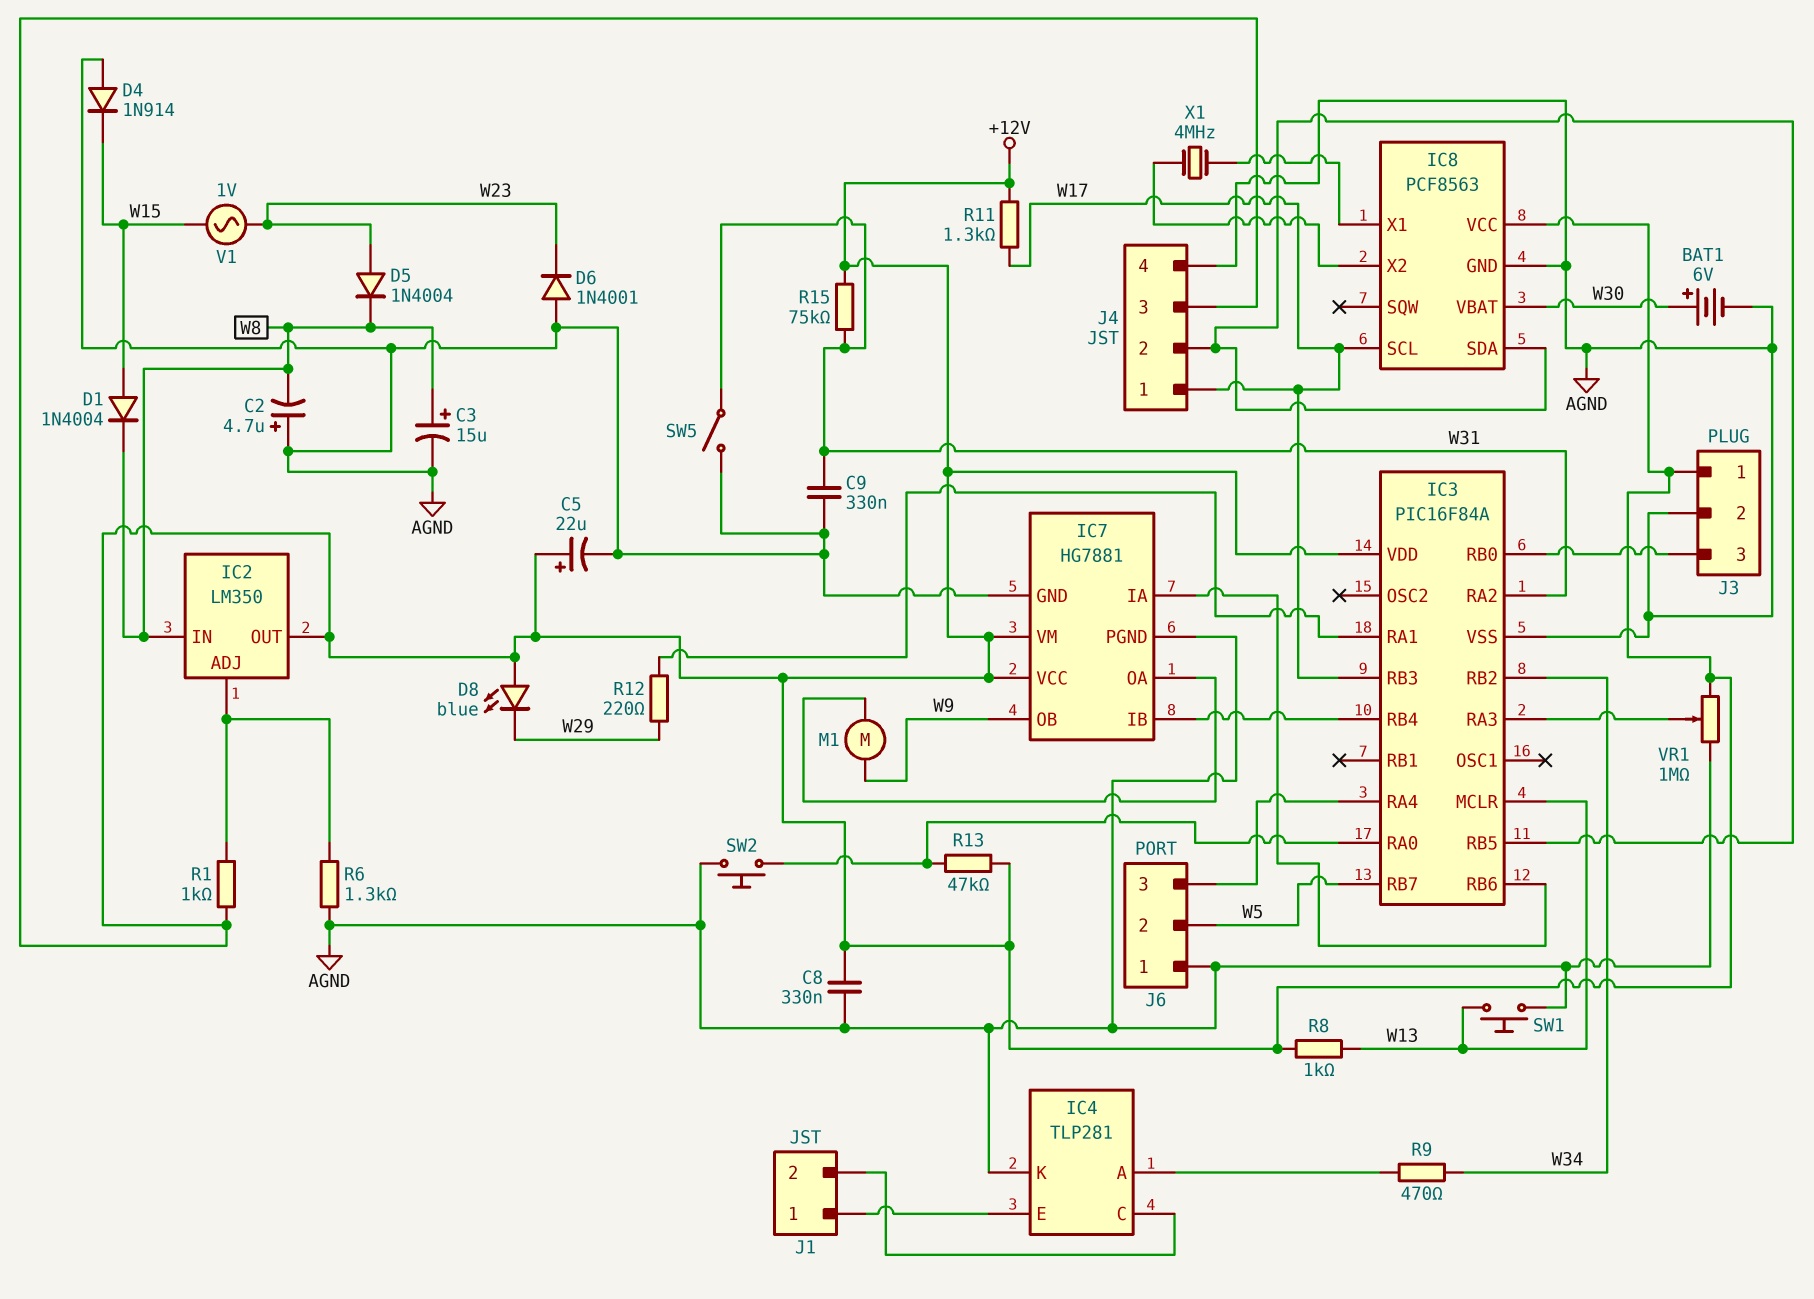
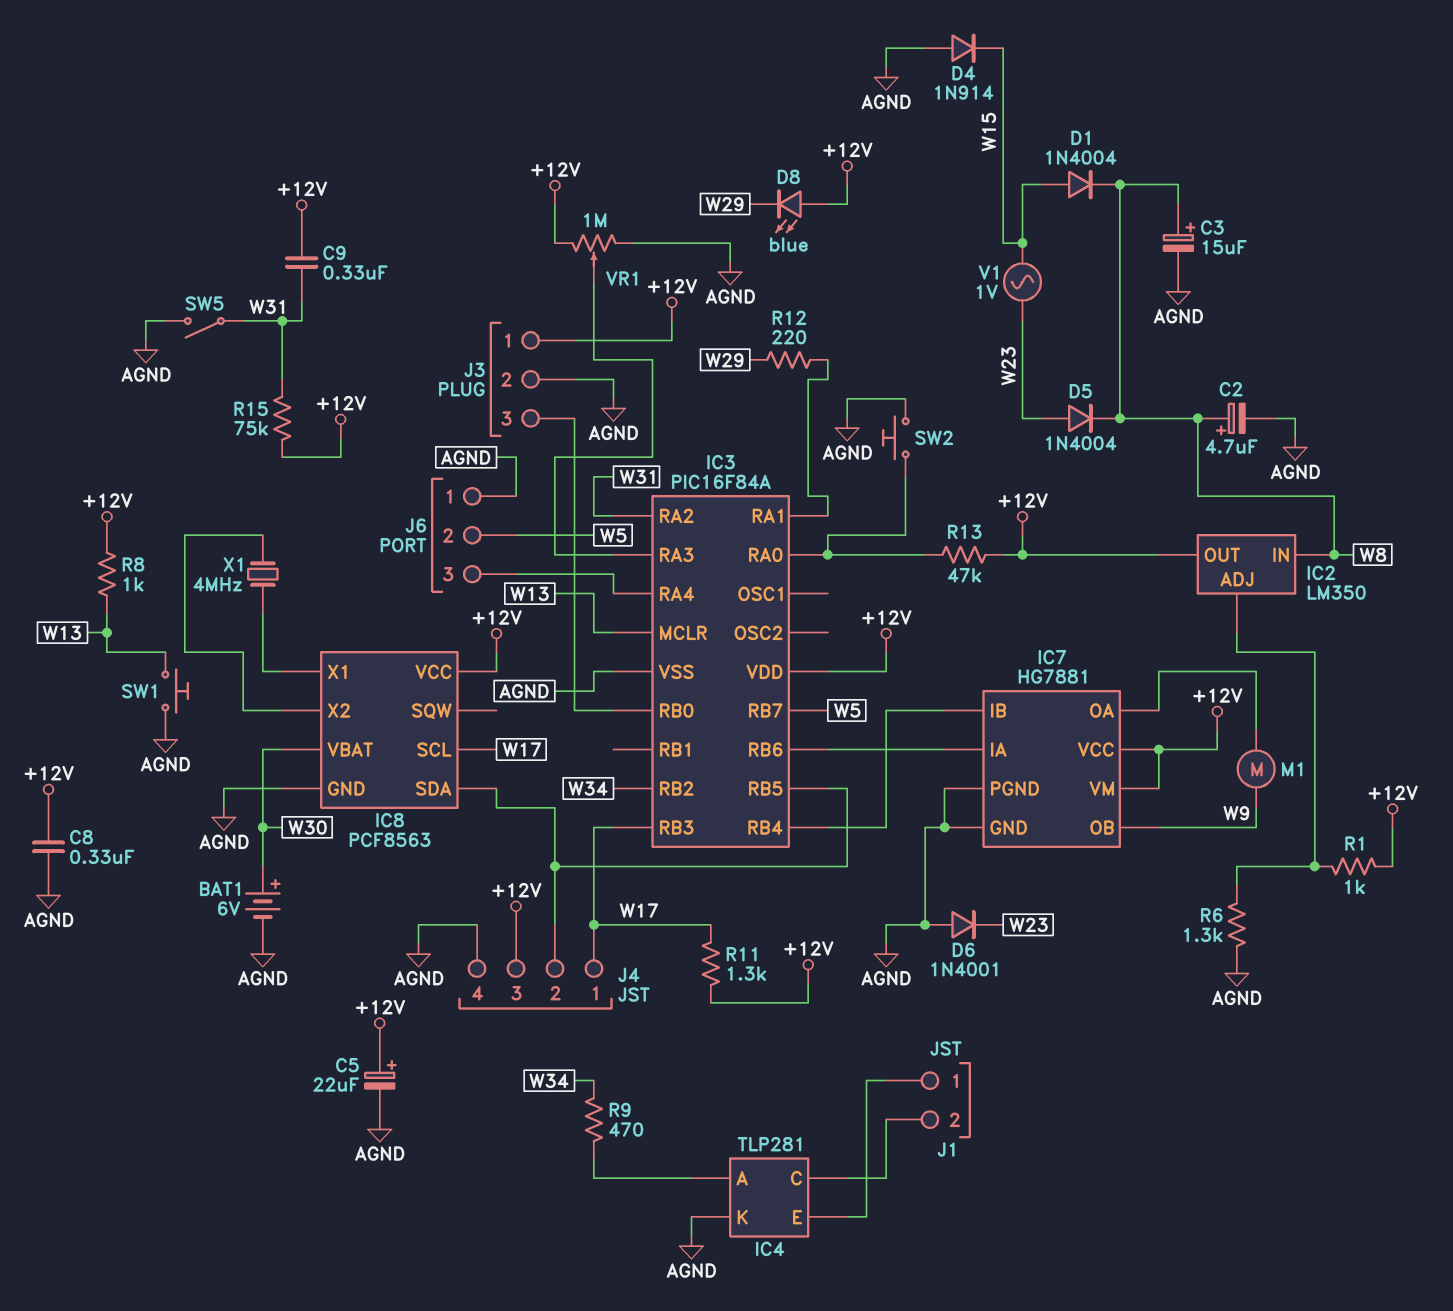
C2: 4.7uF (plus AGND, minus W8) -> 4.7uF (plus W8, minus AGND)
C9: 330nF (AGND, W31) -> 330nF (+12V, W31)

